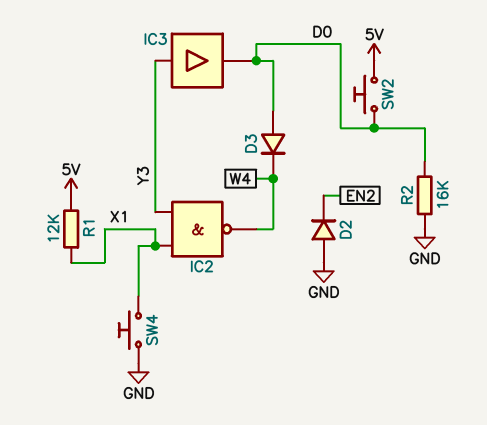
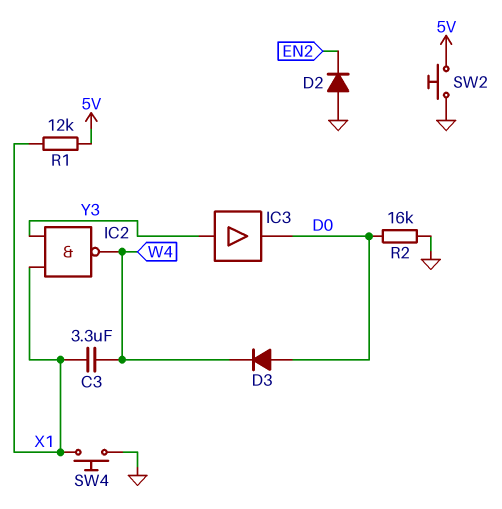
C3: none -> 3.3uF (W4, X1)
SW2: button (5V, D0) -> button (5V, GND)

